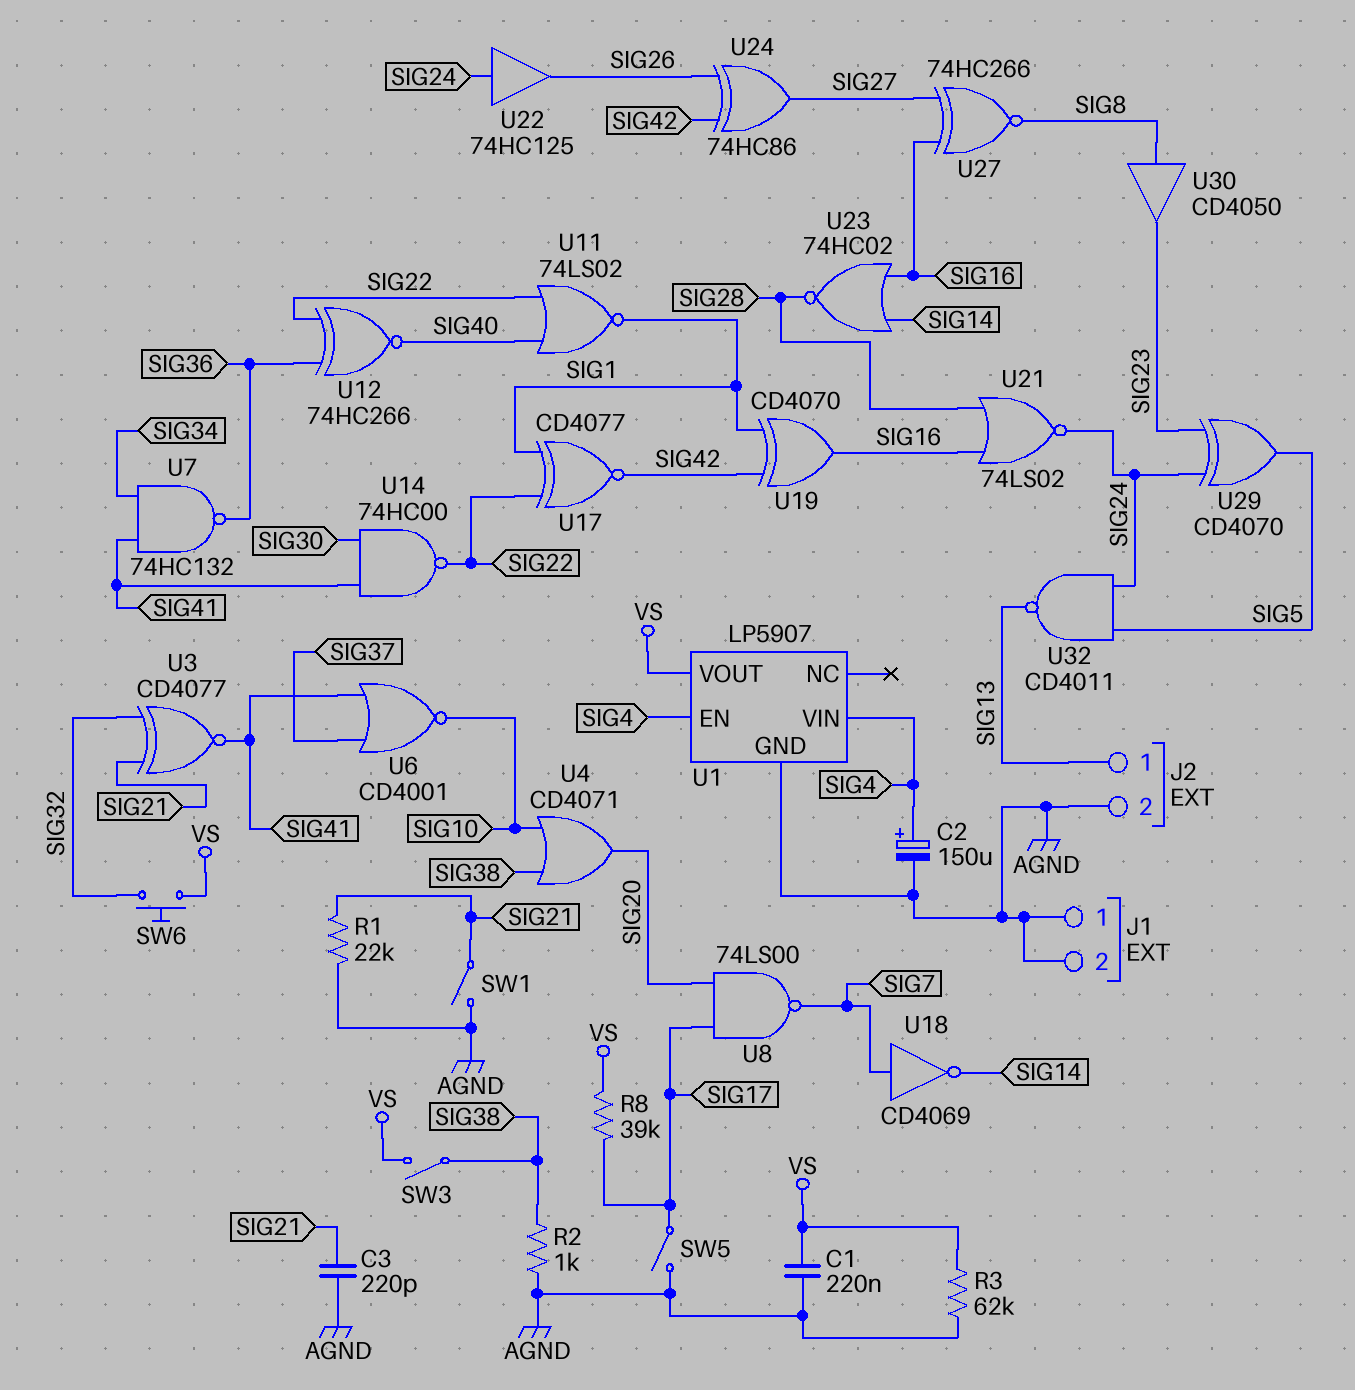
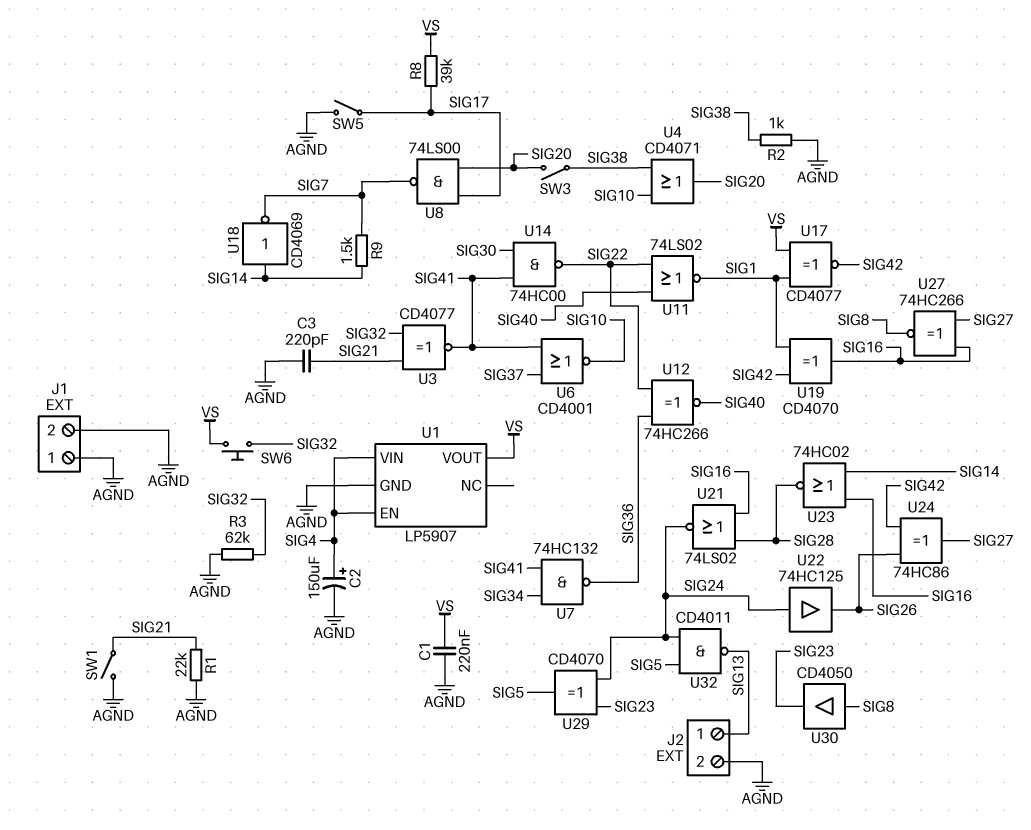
R3: 62k (AGND, VS) -> 62k (AGND, SIG32)
R9: none -> 1.5k (SIG7, SIG14)
SW3: switch (SIG38, VS) -> switch (SIG20, SIG38)
U17: XNOR CD4077 (in SIG1, in SIG22, out SIG42) -> XNOR CD4077 (in SIG1, in VS, out SIG42)
U18: NOT CD4069 (in SIG7, out SIG14) -> NOT CD4069 (in SIG14, out SIG7)

